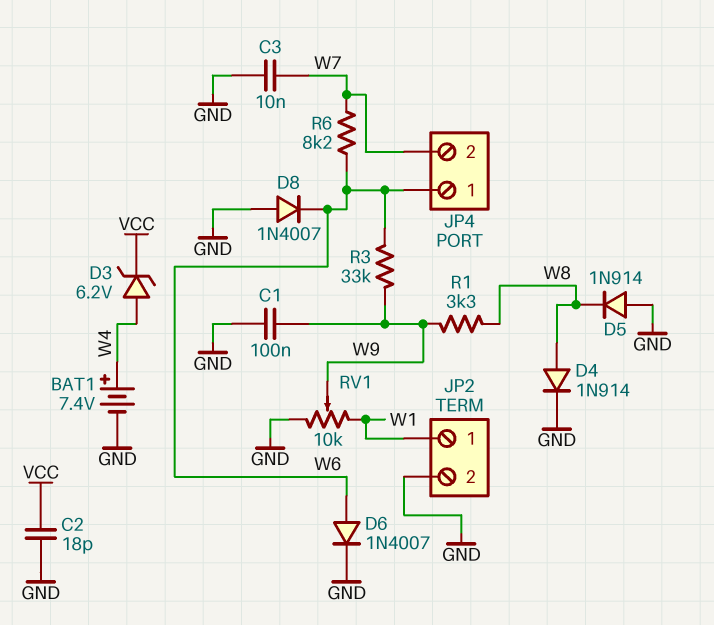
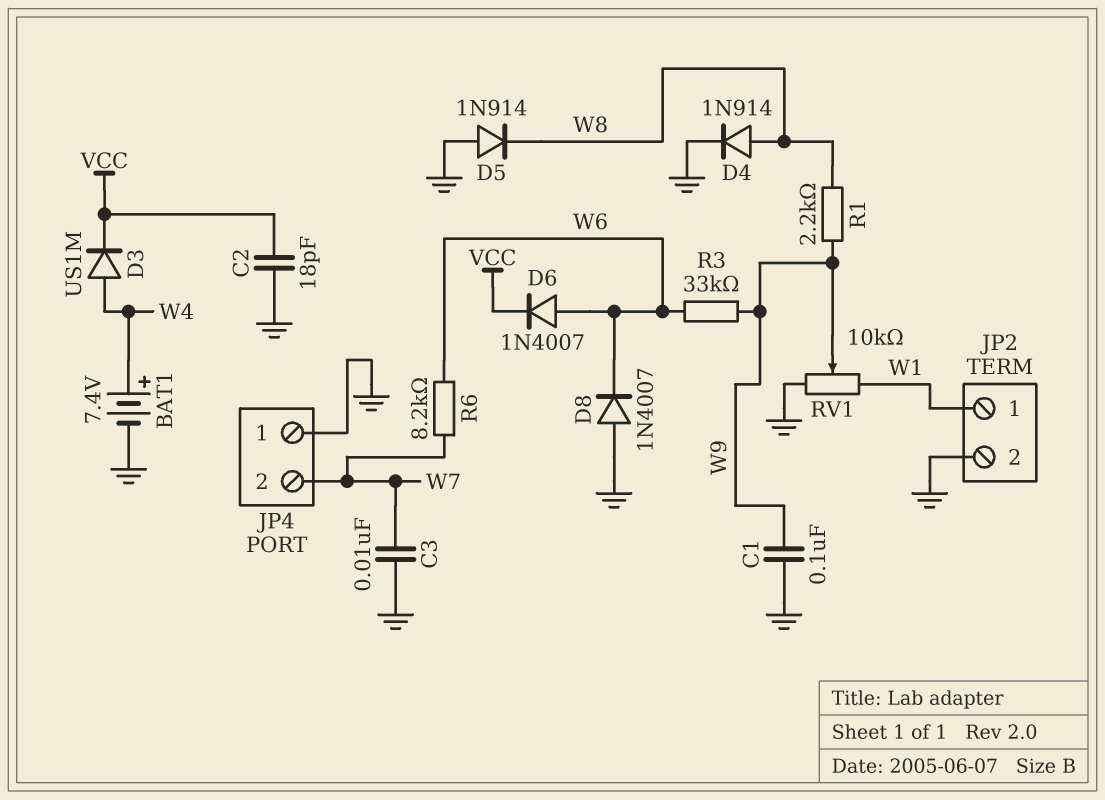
D3: zener 6.2V (A W4, K VCC) -> diode US1M (A W4, K VCC)
D6: diode 1N4007 (A W6, K GND) -> diode 1N4007 (A W6, K VCC)
JP4 pin 1: W6 -> GND
R1: 3.3k (W8, W9) -> 2.2k (W8, W9)

